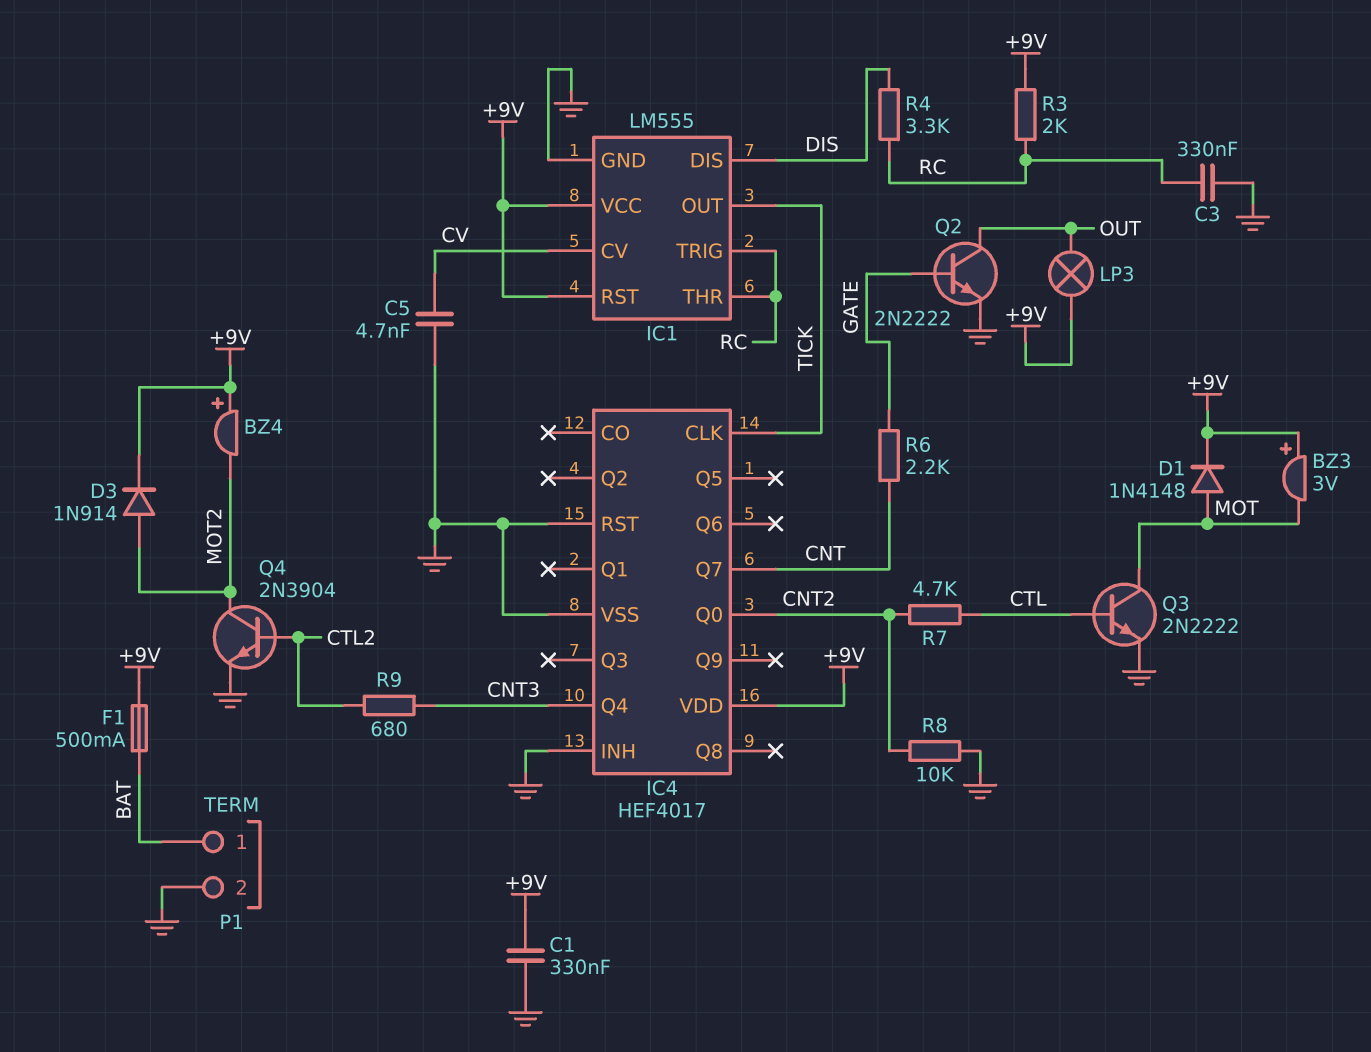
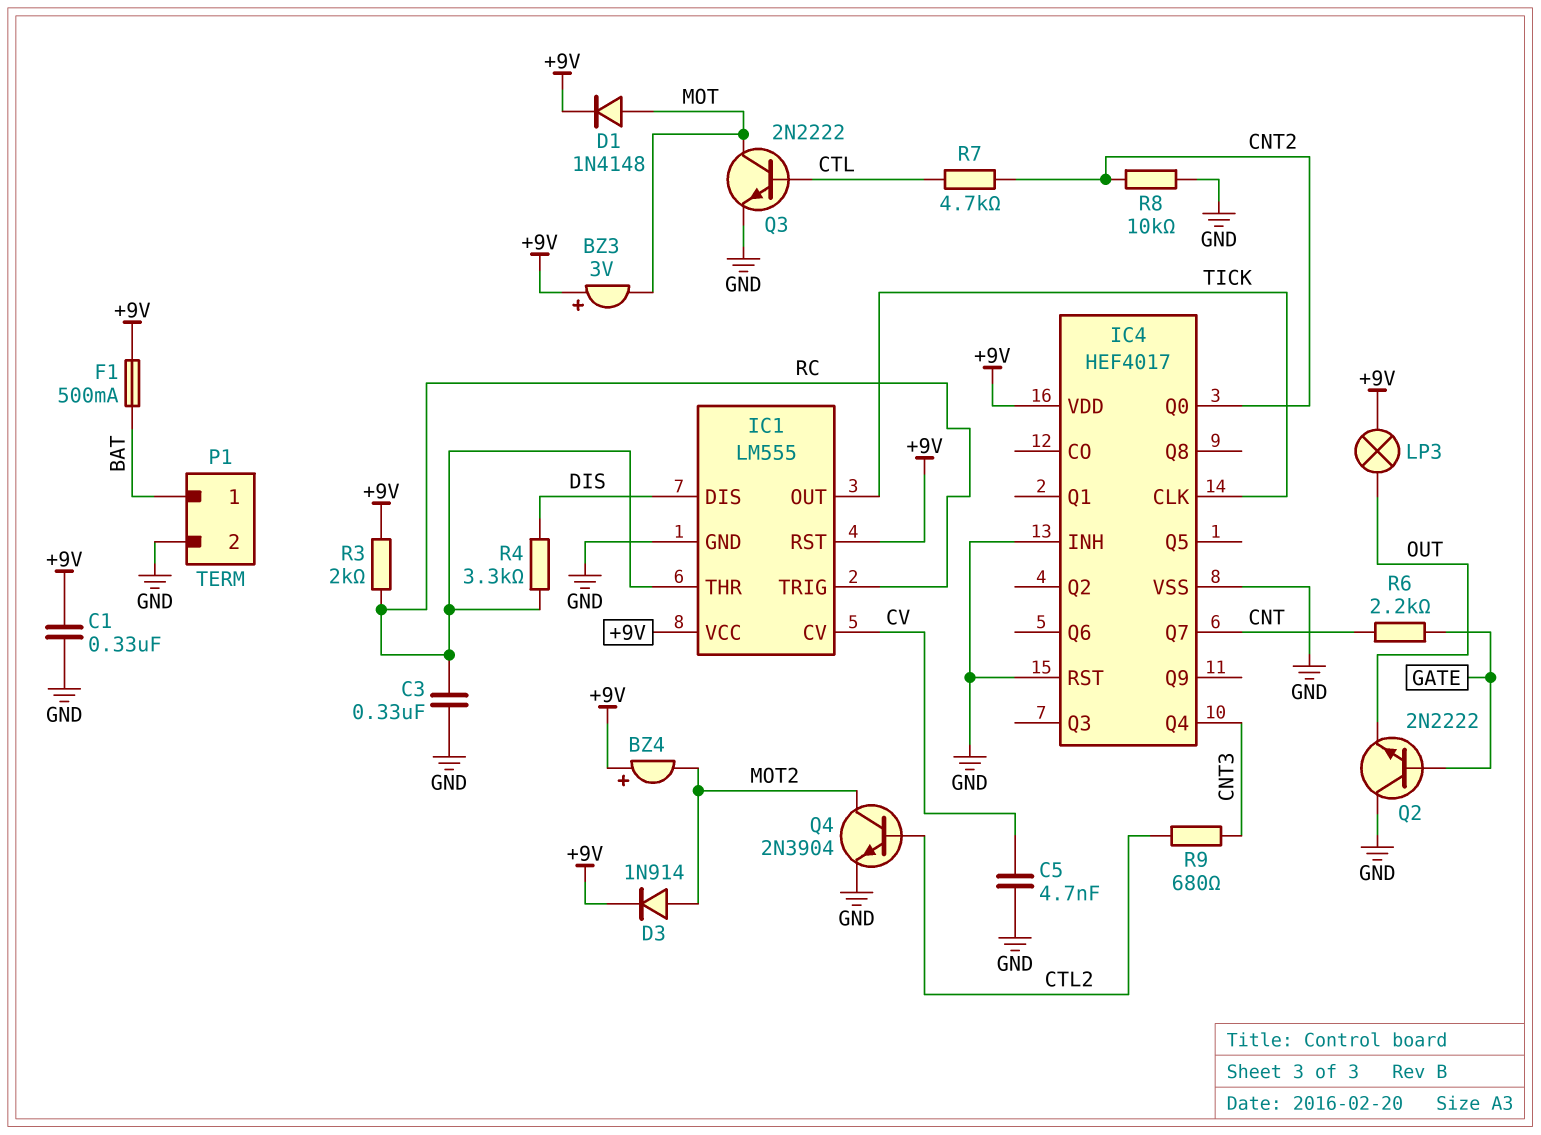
Q2: NPN 2N2222 (B GATE, C OUT, E GND) -> NPN 2N2222 (B GATE, C GND, E OUT)

